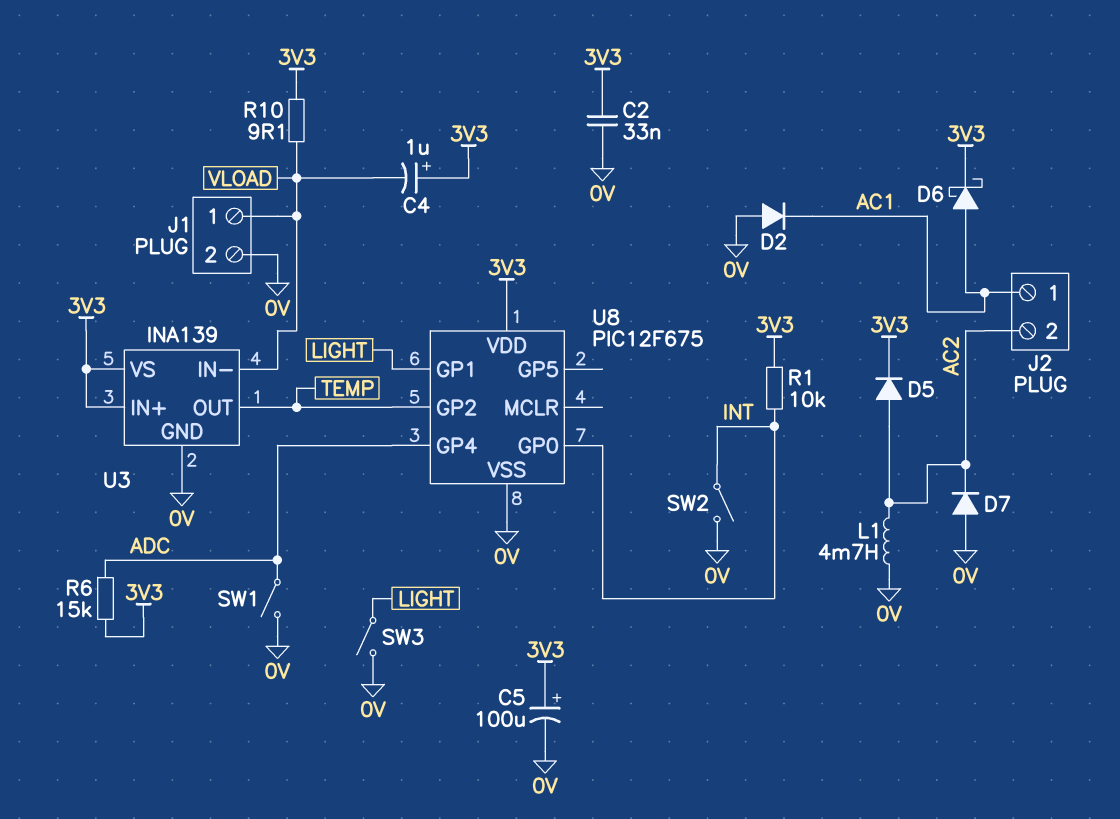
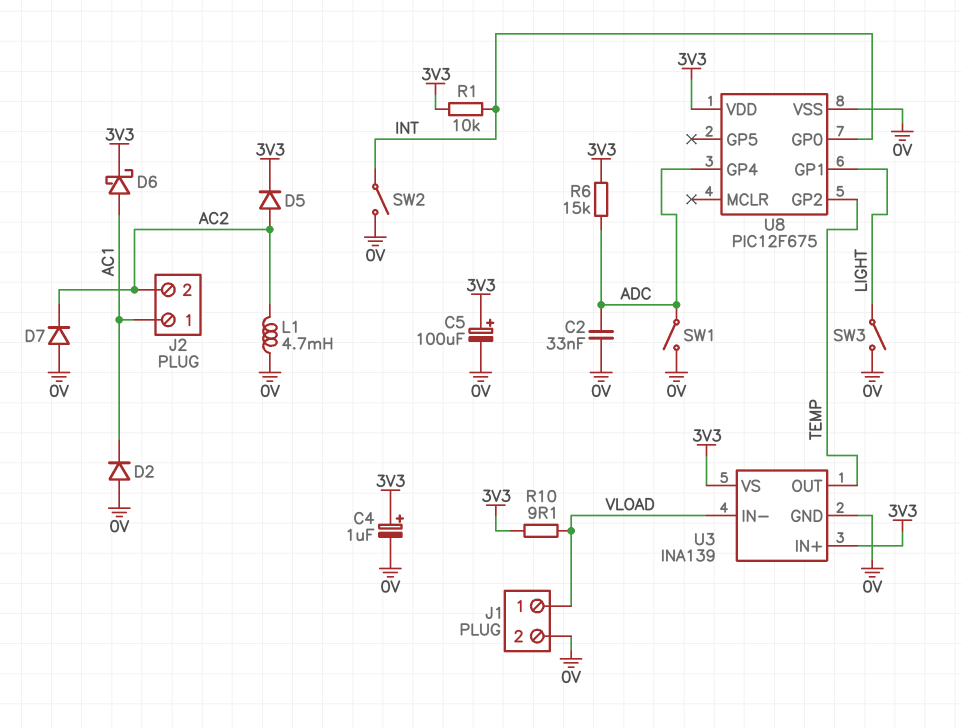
C2: 33nF (0V, 3V3) -> 33nF (0V, ADC)
C4: 1uF (plus 3V3, minus VLOAD) -> 1uF (plus 3V3, minus 0V)

